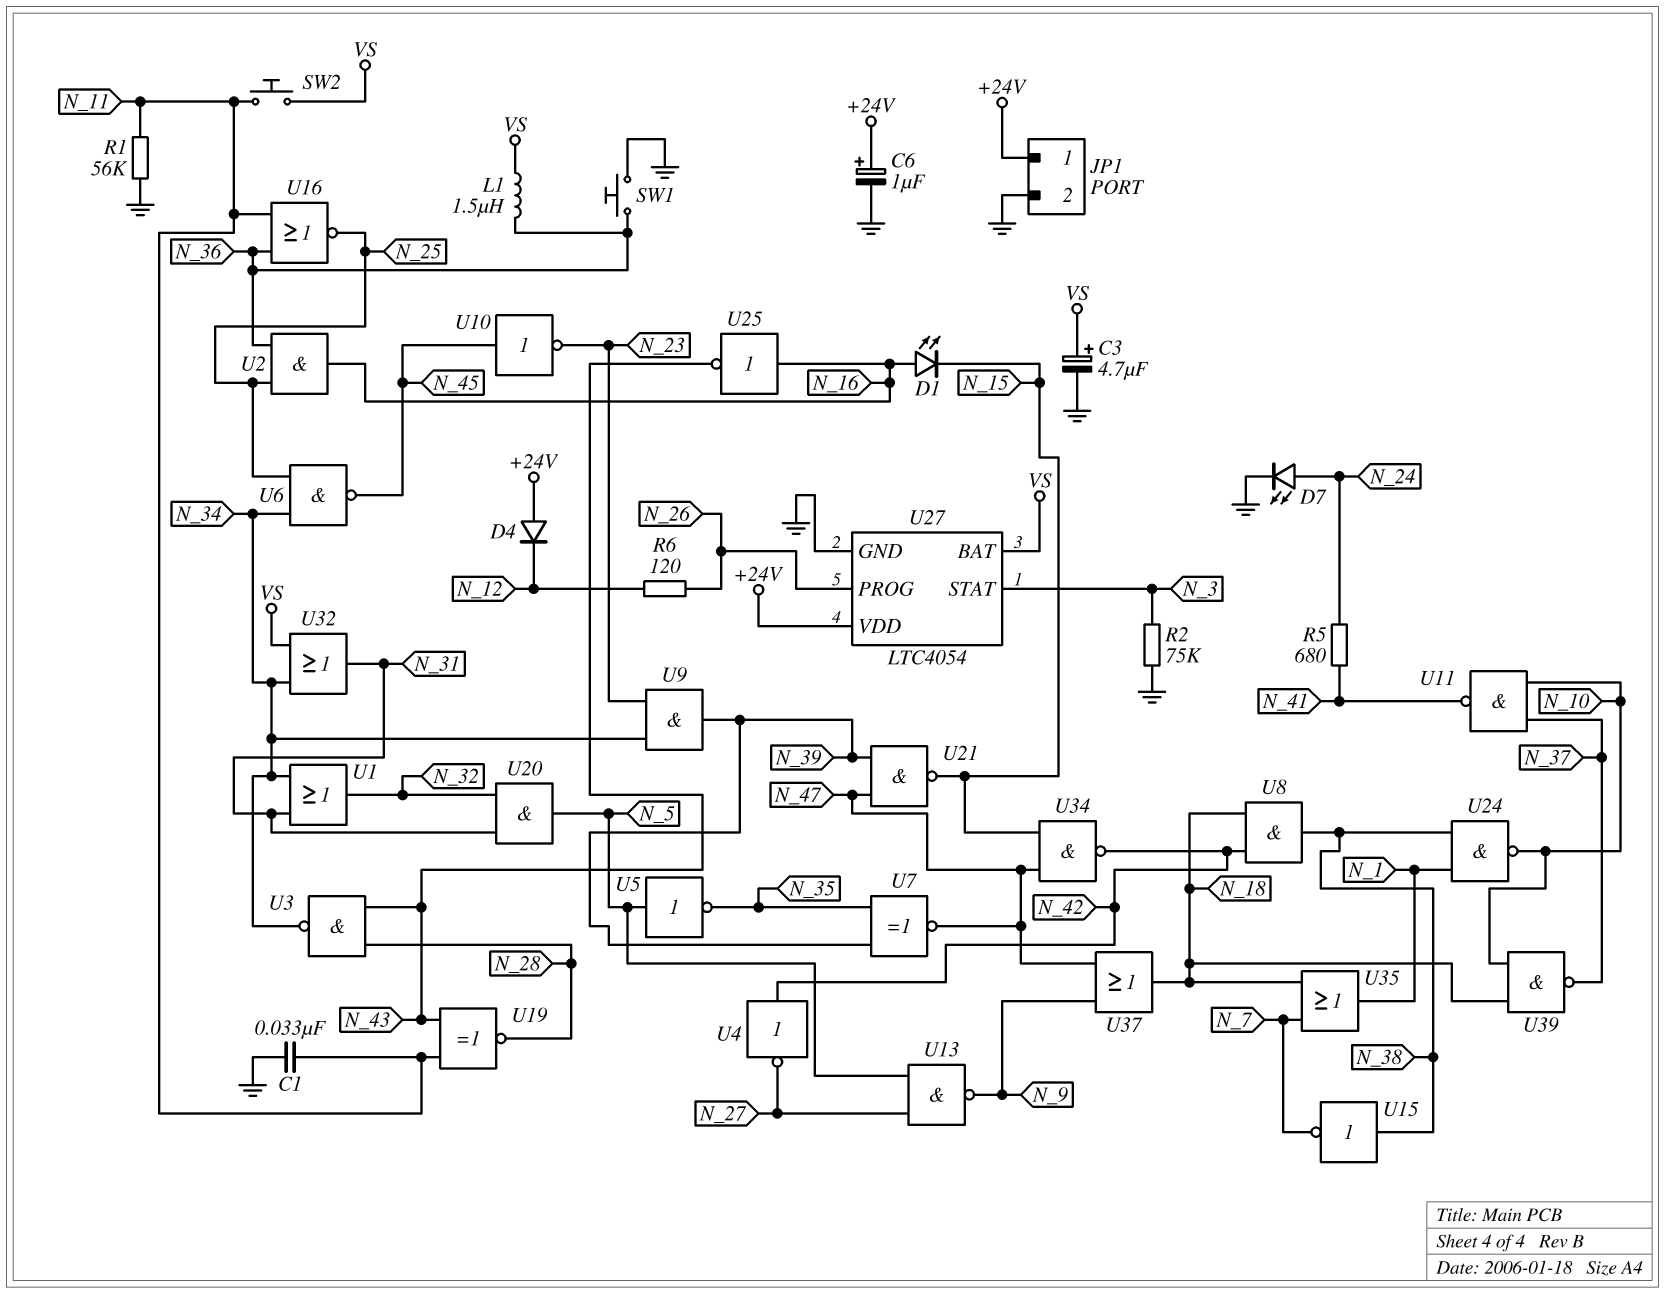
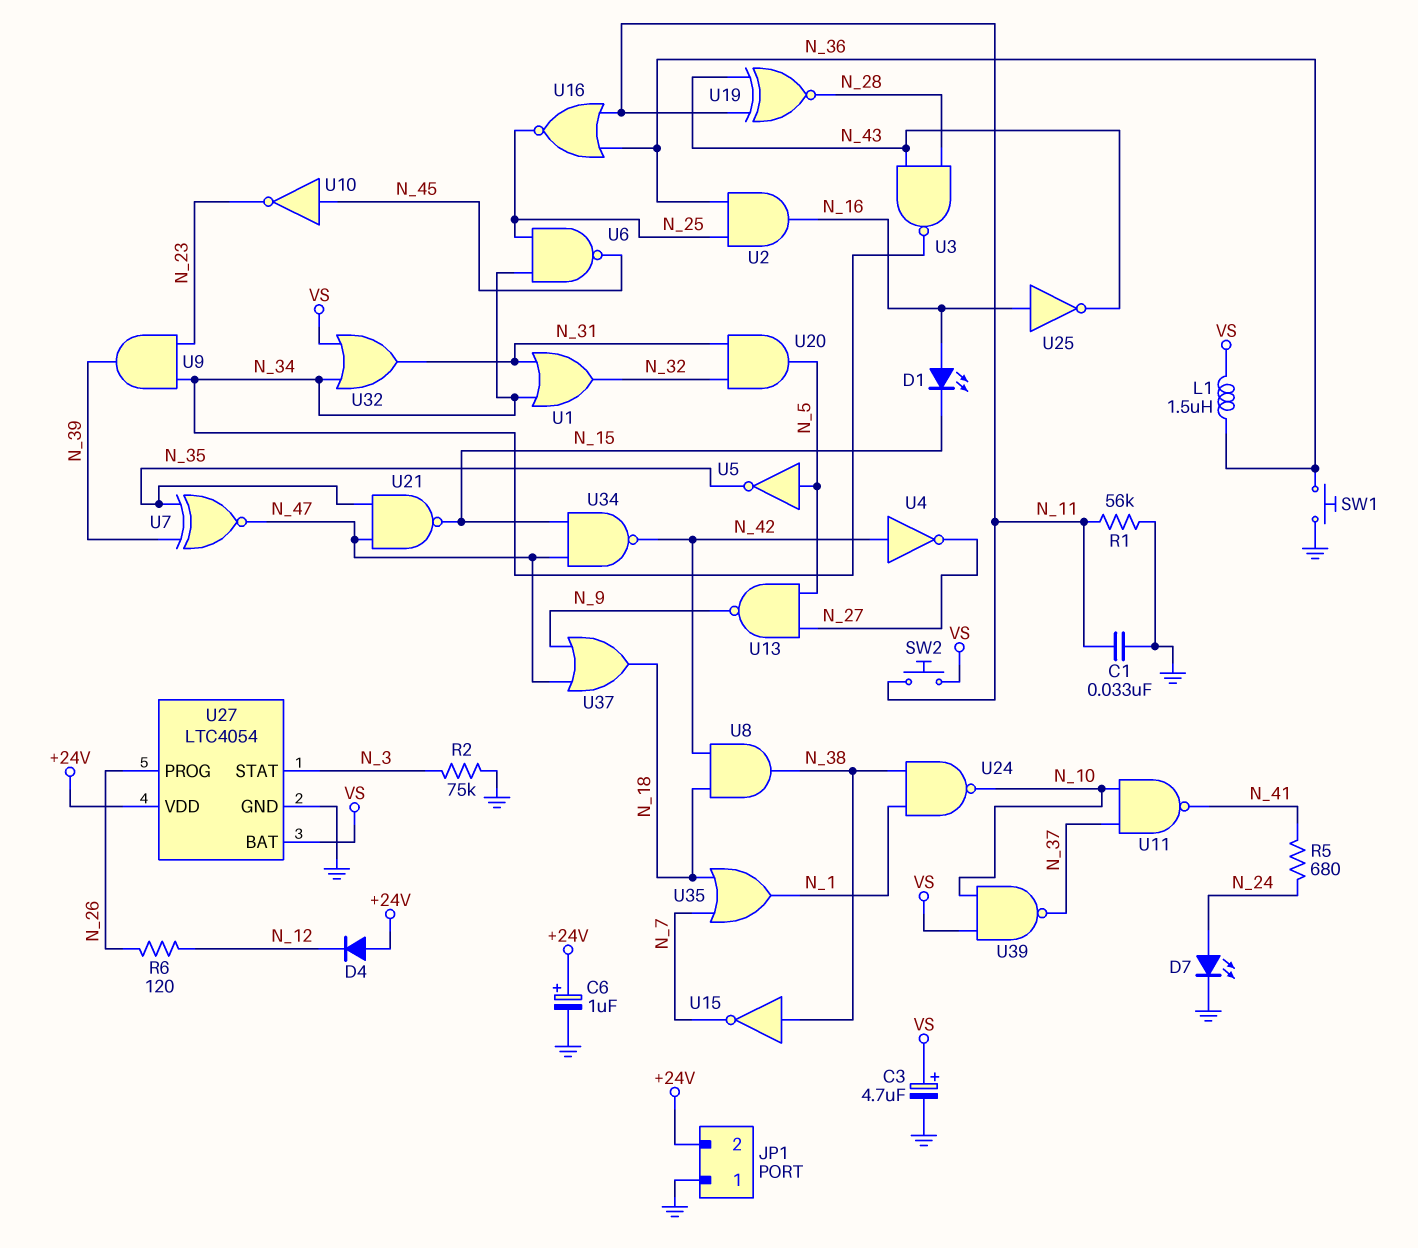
JP1 pin 1: +24V -> GND
JP1 pin 2: GND -> +24V
U21: NAND (in N_39, in N_47, out N_15) -> NAND (in N_35, in N_47, out N_15)
U39: NAND (in N_10, in N_18, out N_37) -> NAND (in N_10, in VS, out N_37)

